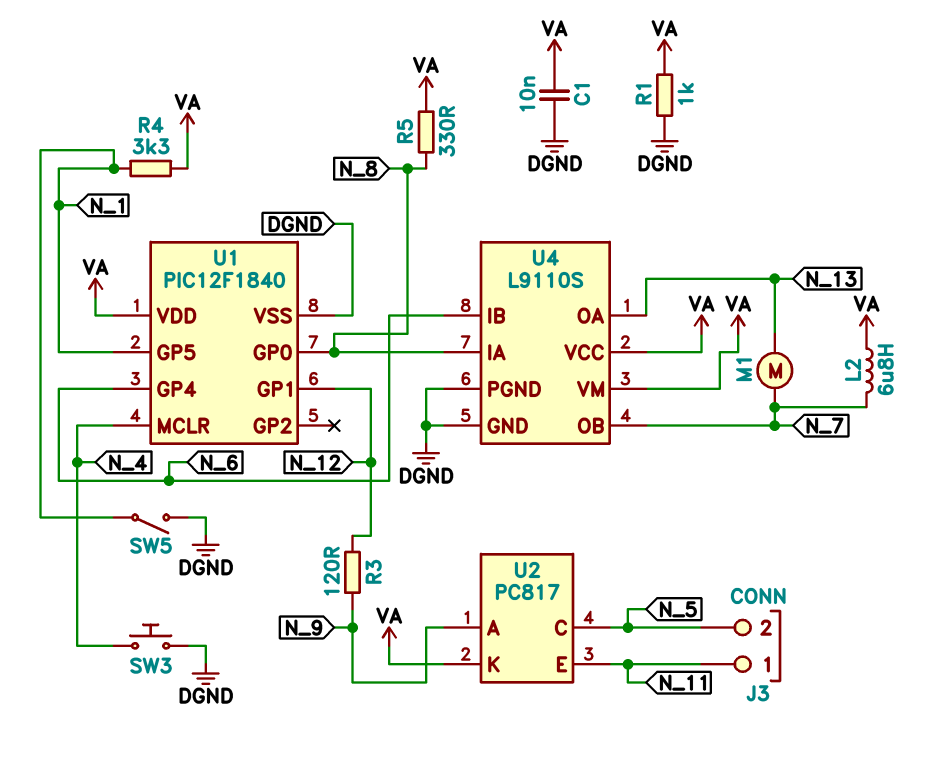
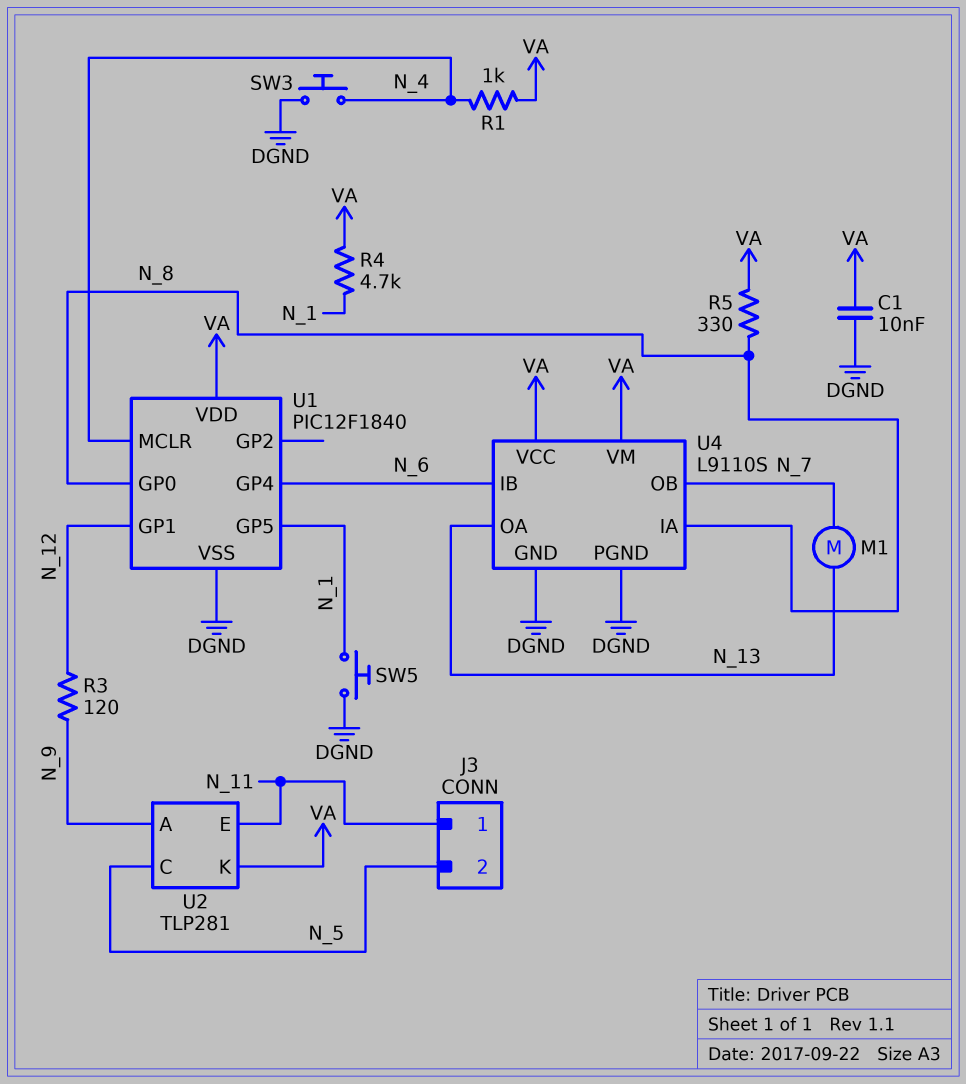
L2: 6.8uH (N_7, VA) -> none
R1: 1k (DGND, VA) -> 1k (N_4, VA)
R4: 3.3k (N_1, VA) -> 4.7k (N_1, VA)
SW5: switch (DGND, N_1) -> button (DGND, N_1)
U2: PC817 -> TLP281

